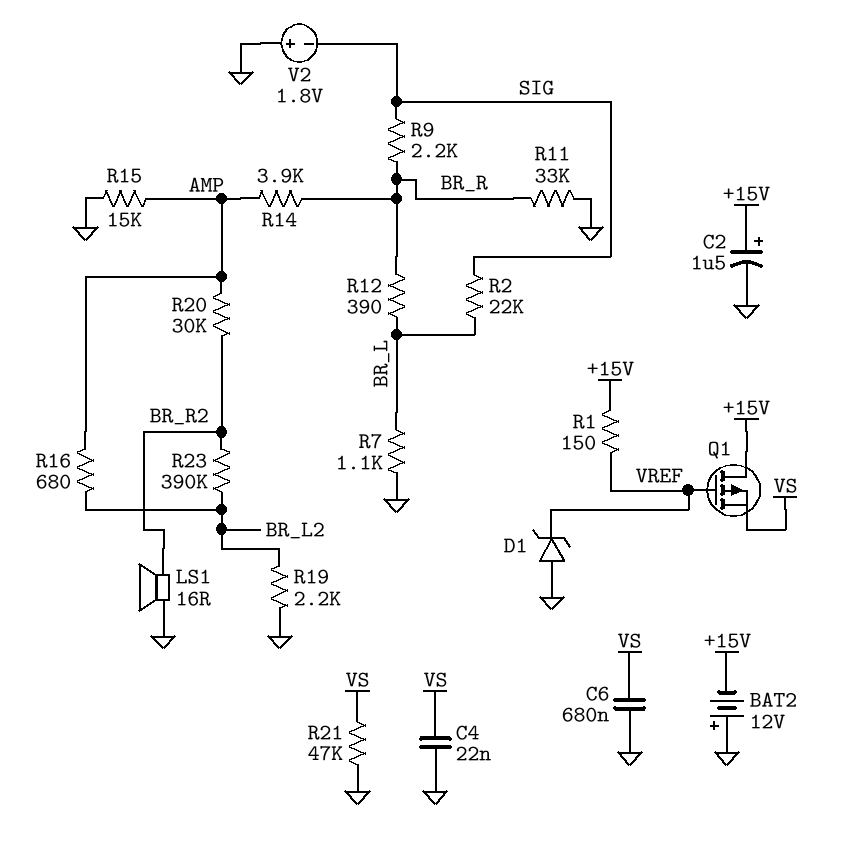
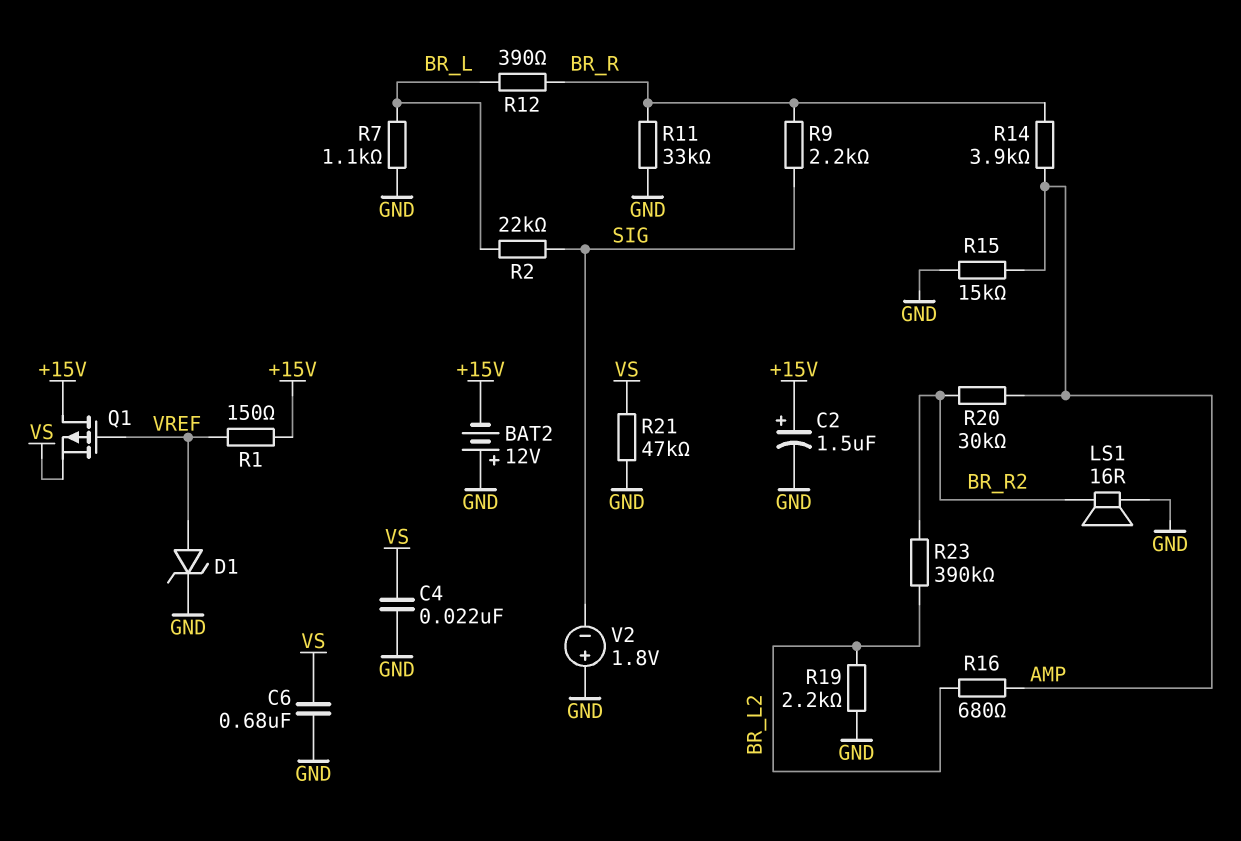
D1: zener (A GND, K VREF) -> zener (A VREF, K GND)

